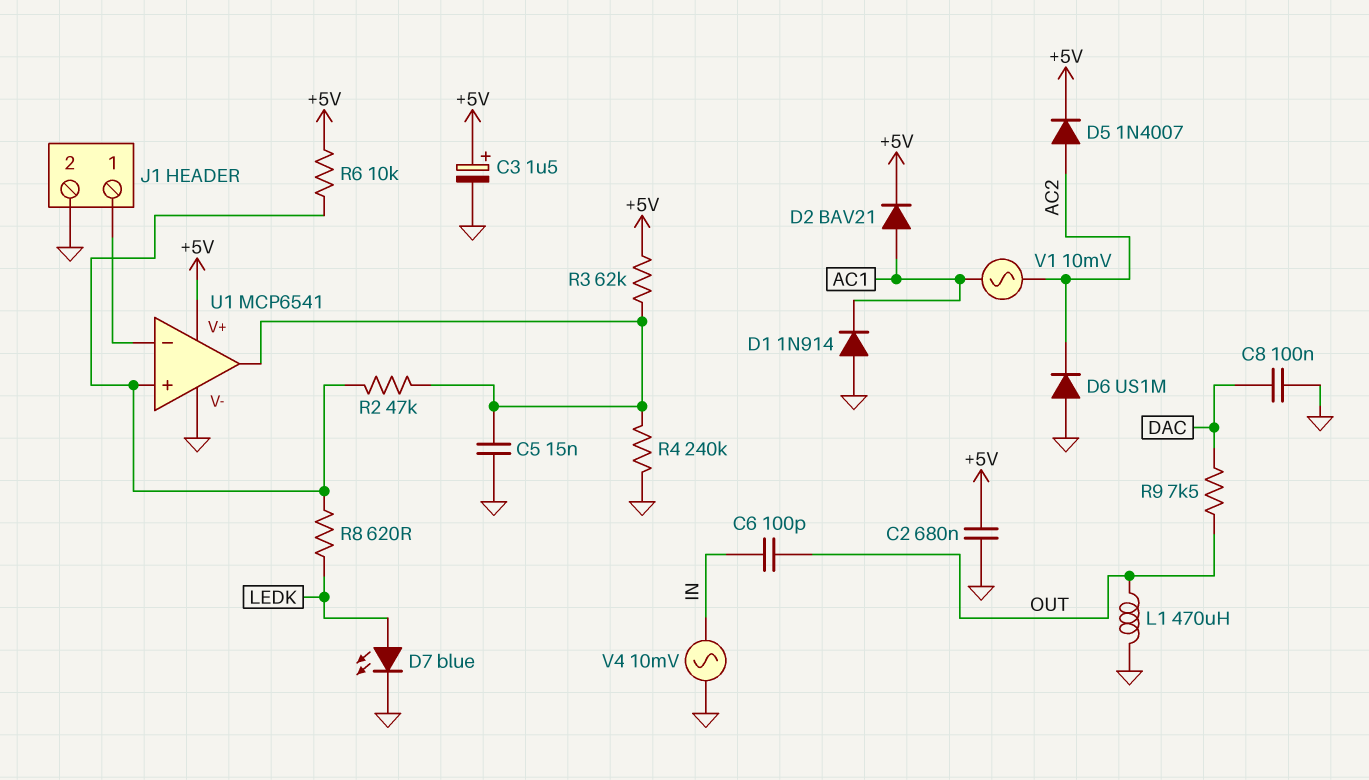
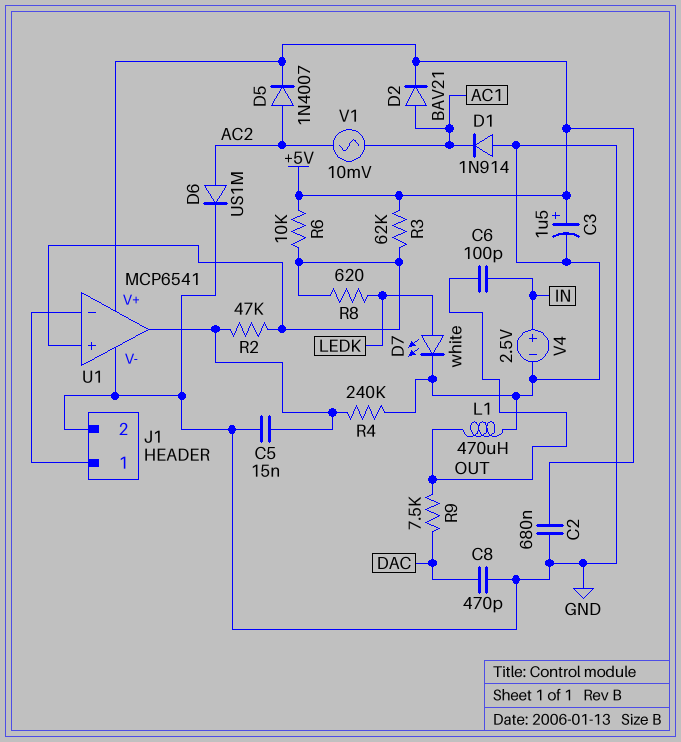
C8: 100nF (DAC, GND) -> 470pF (DAC, GND)
D6: diode US1M (A GND, K AC2) -> diode US1M (A AC2, K GND)
D7: LED blue (A LEDK, K GND) -> LED white (A LEDK, K GND)
R3: 62k (+5V, U1/out) -> 62k (+5V, U1/in+)
V4: AC 10mV (GND, IN) -> 2.5V (plus IN, minus GND)

